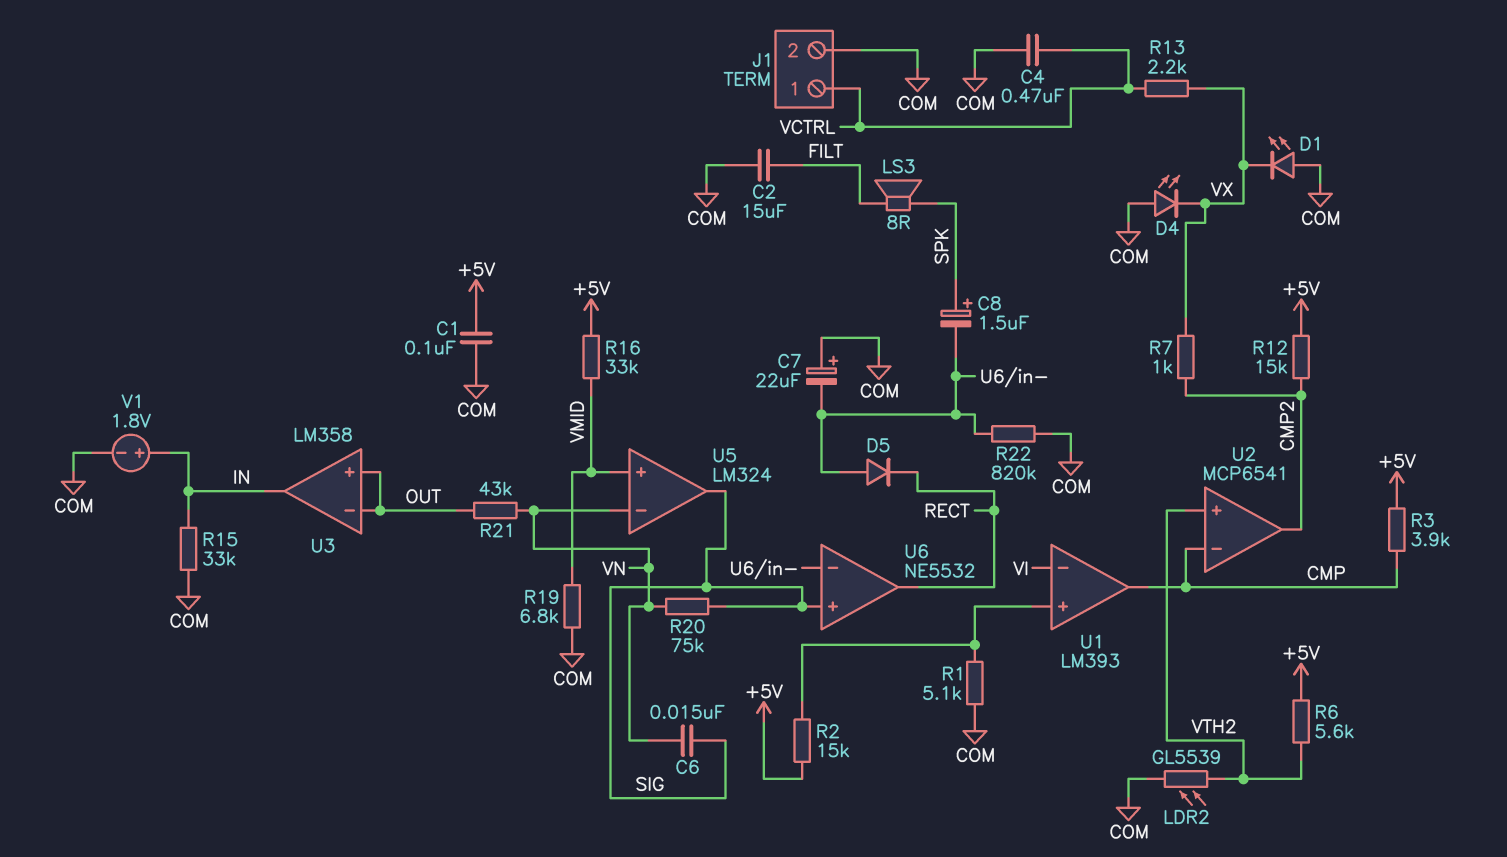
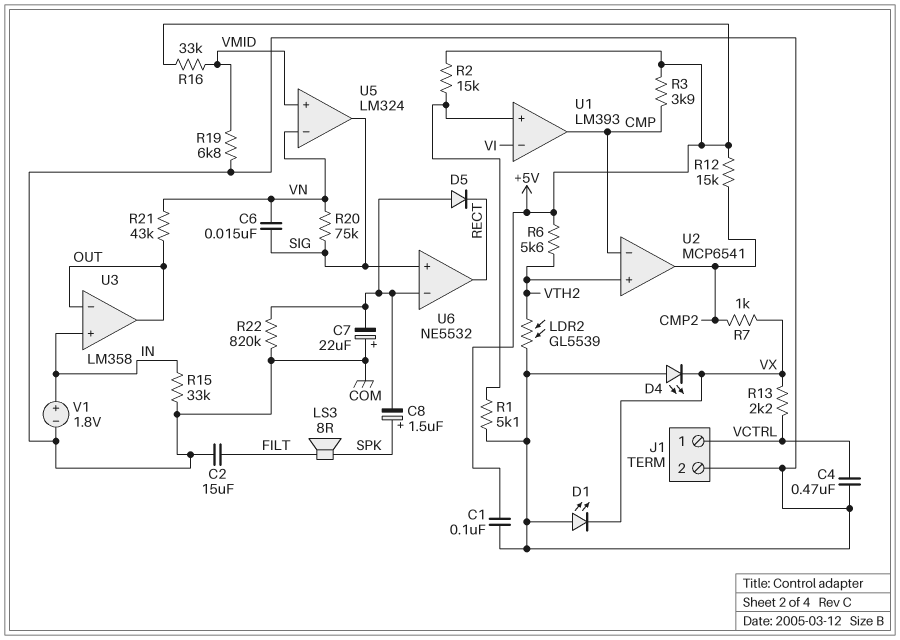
U3 pin in+: OUT -> IN
U3 pin out: IN -> OUT

